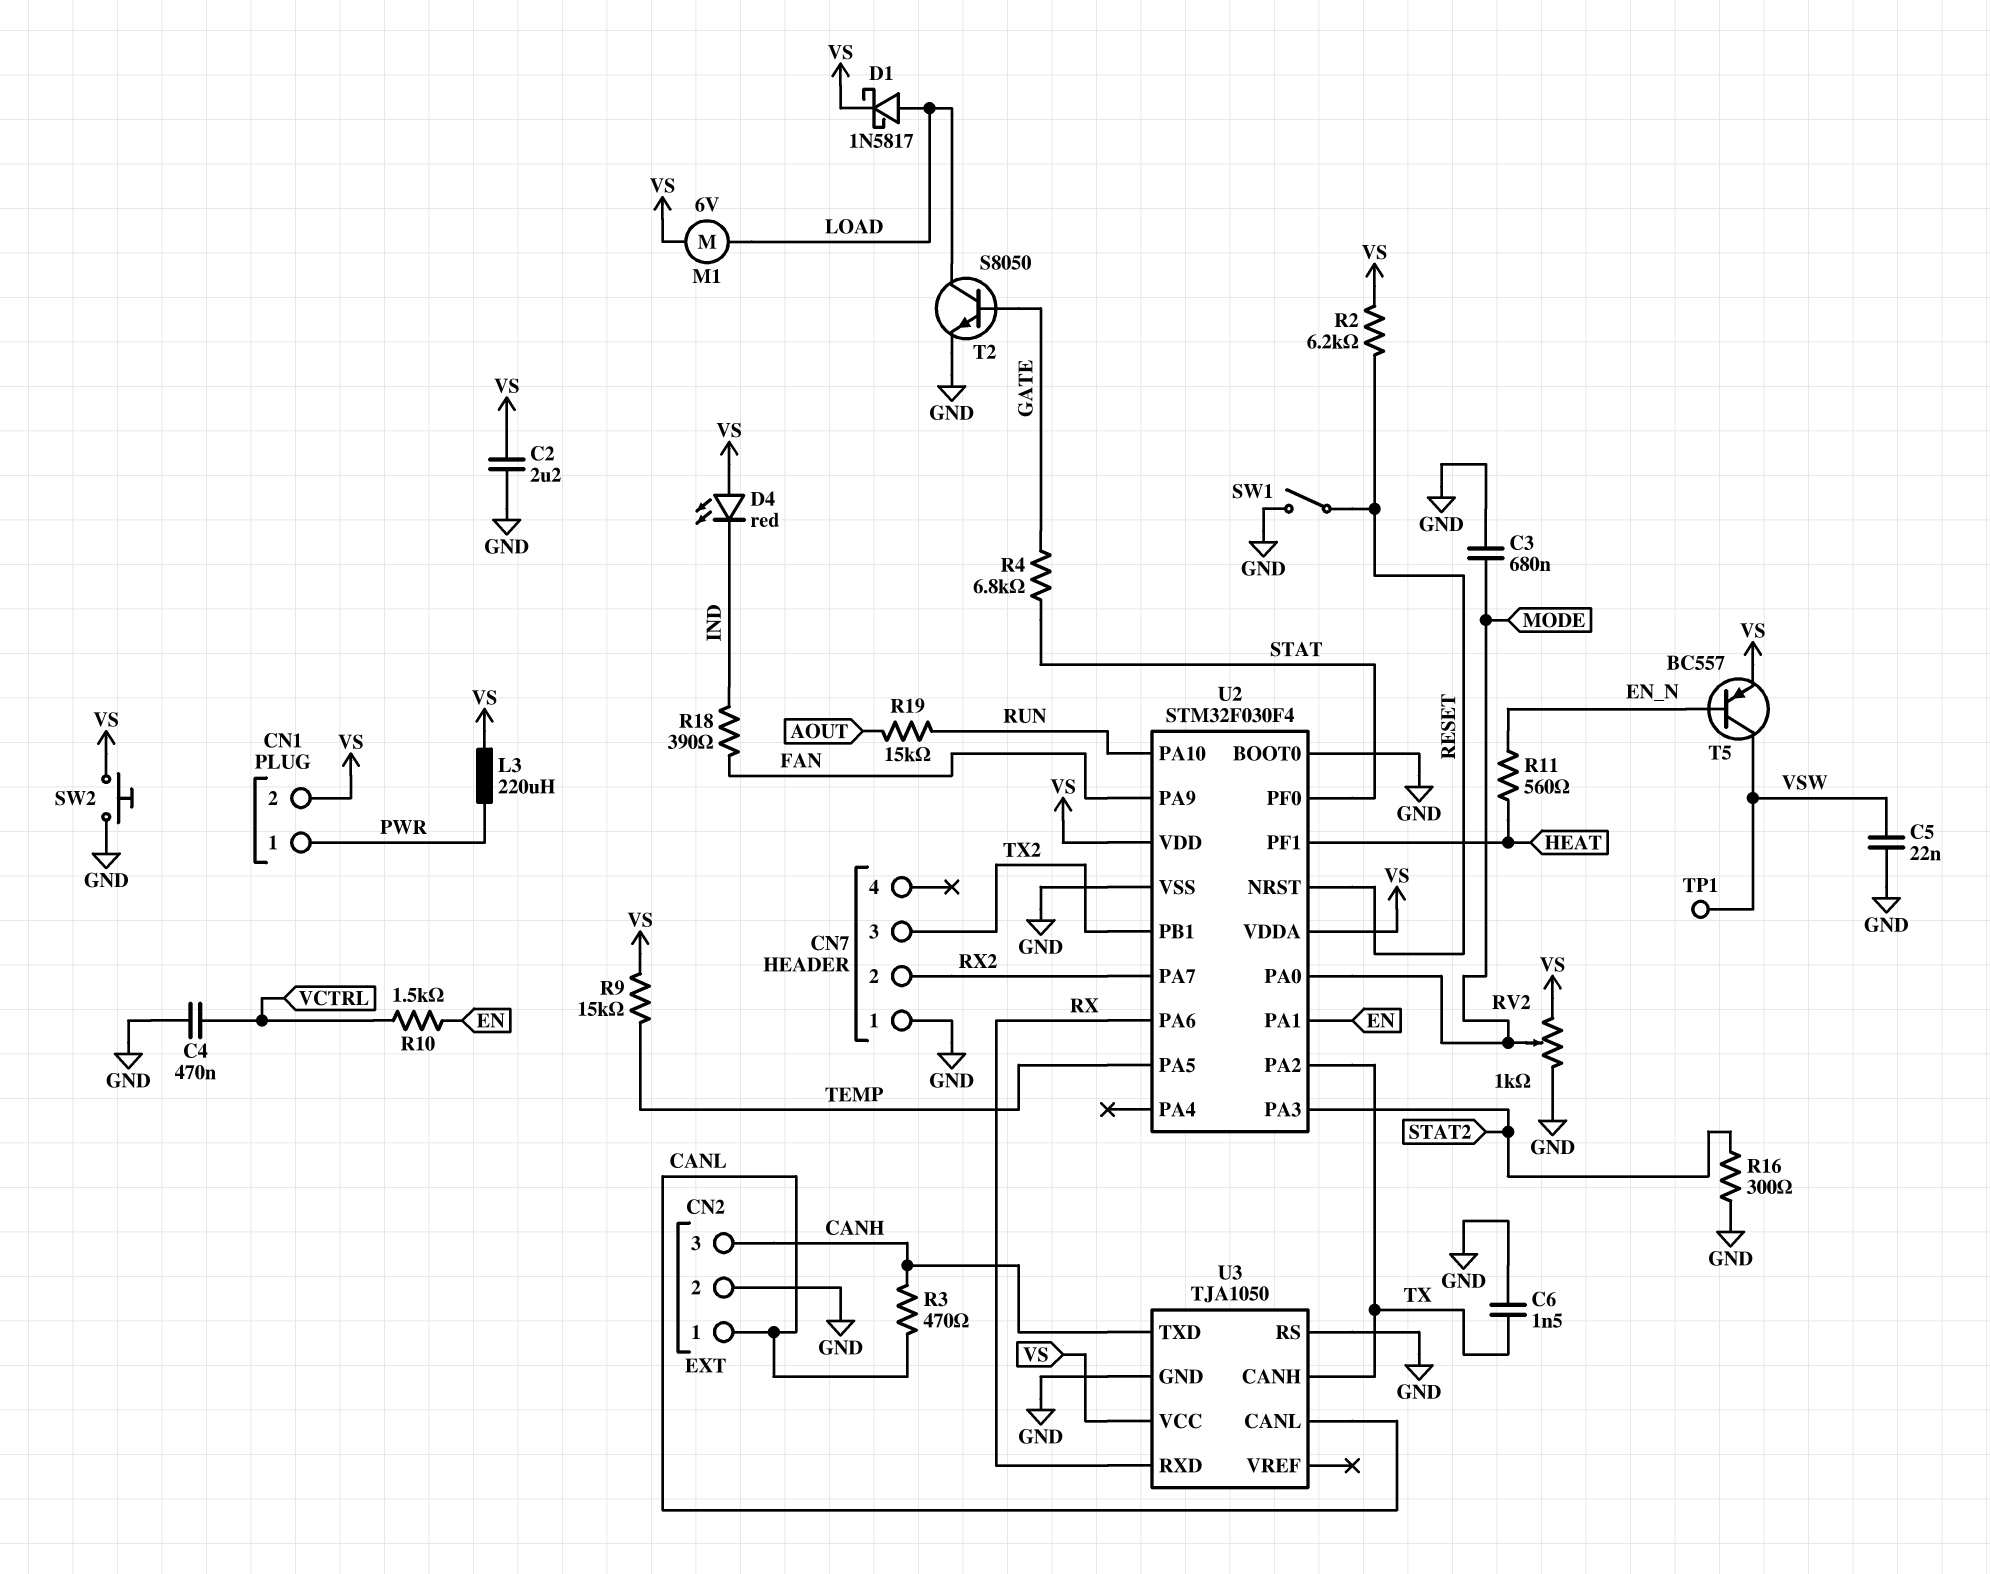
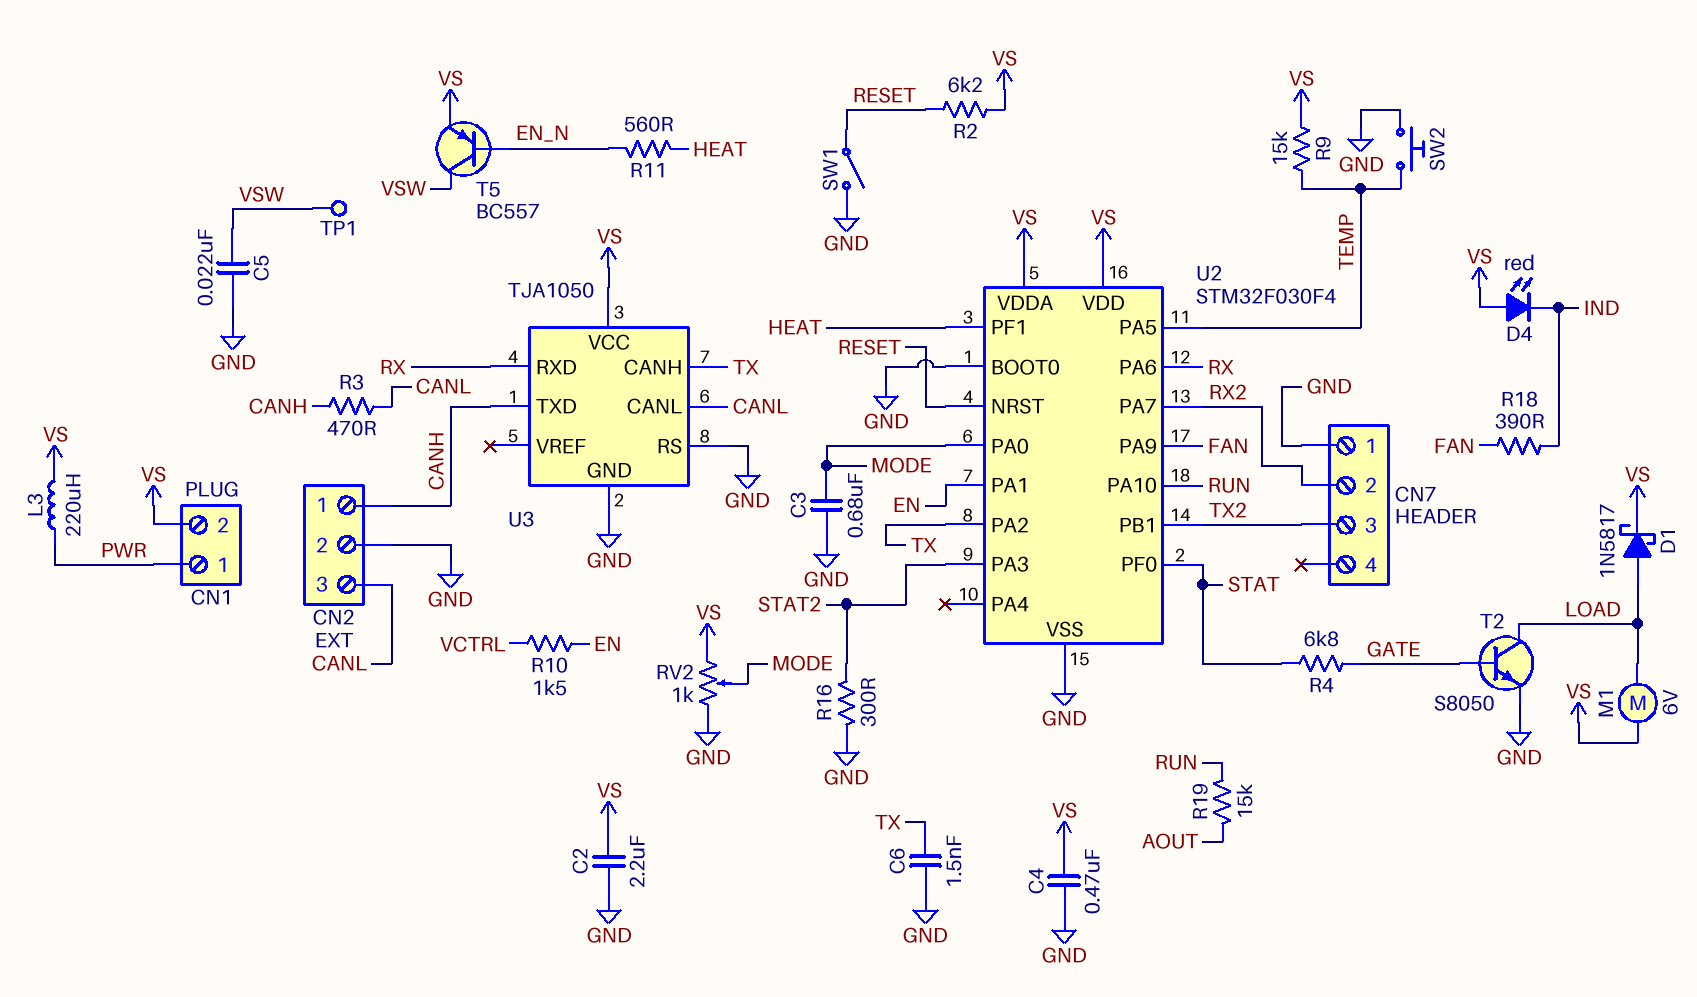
C4: 470nF (GND, VCTRL) -> 470nF (GND, VS)
CN2 pin 1: CANL -> CANH
CN2 pin 3: CANH -> CANL
SW2: button (GND, VS) -> button (GND, TEMP)

